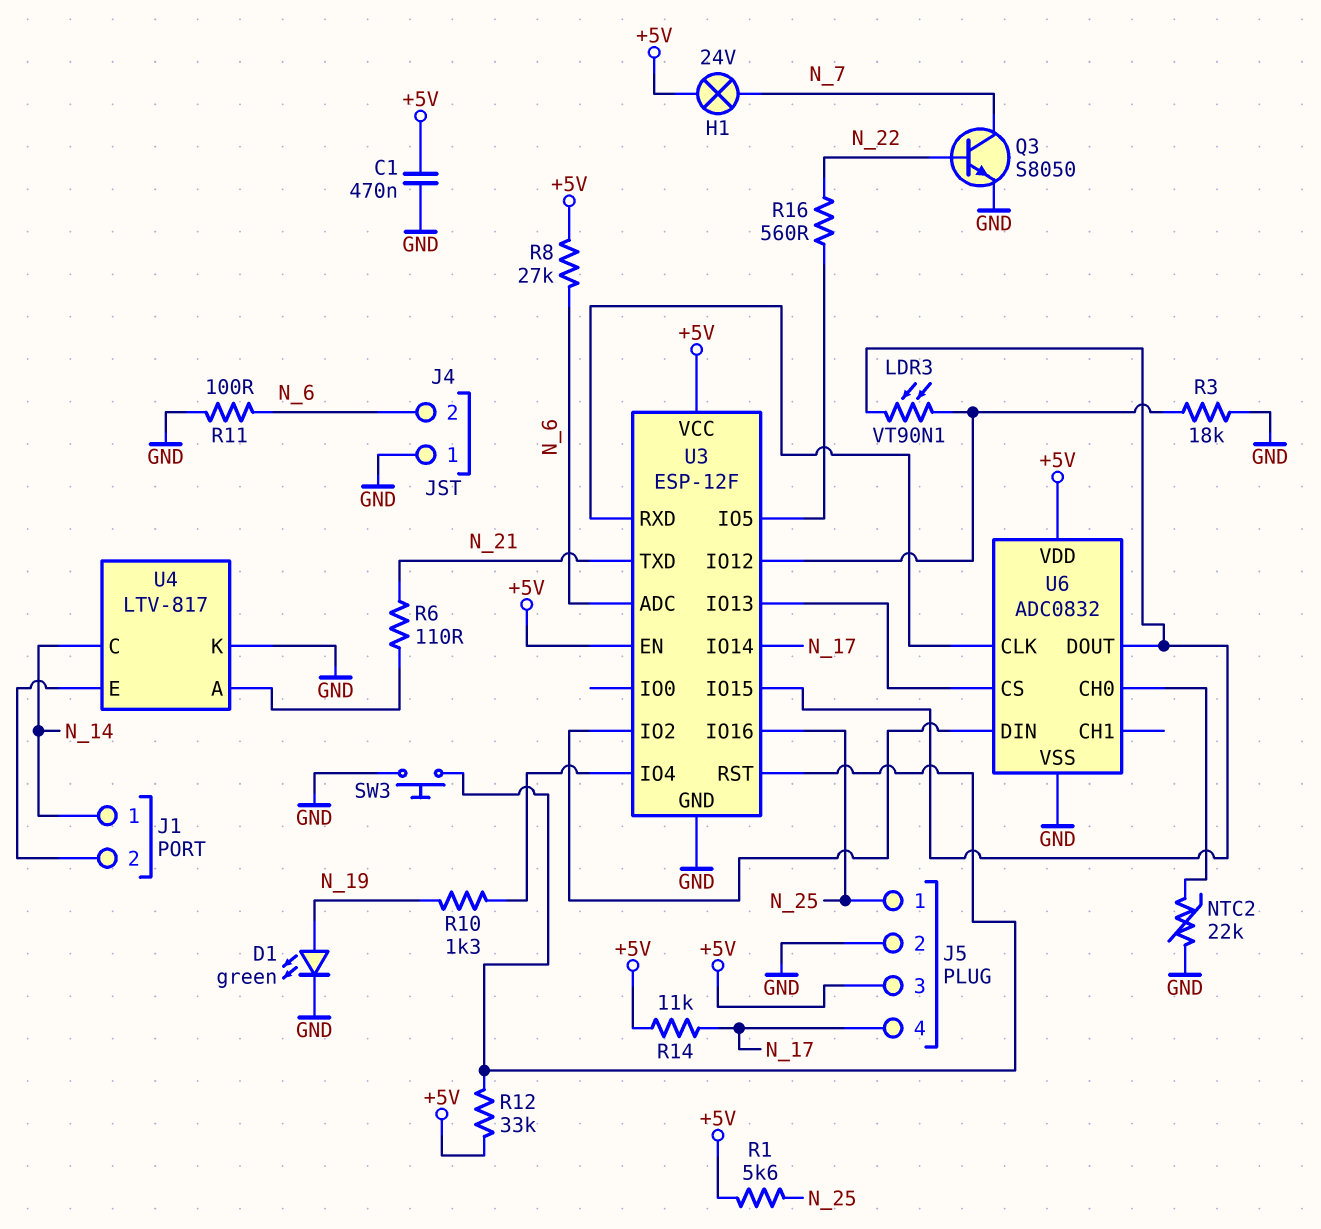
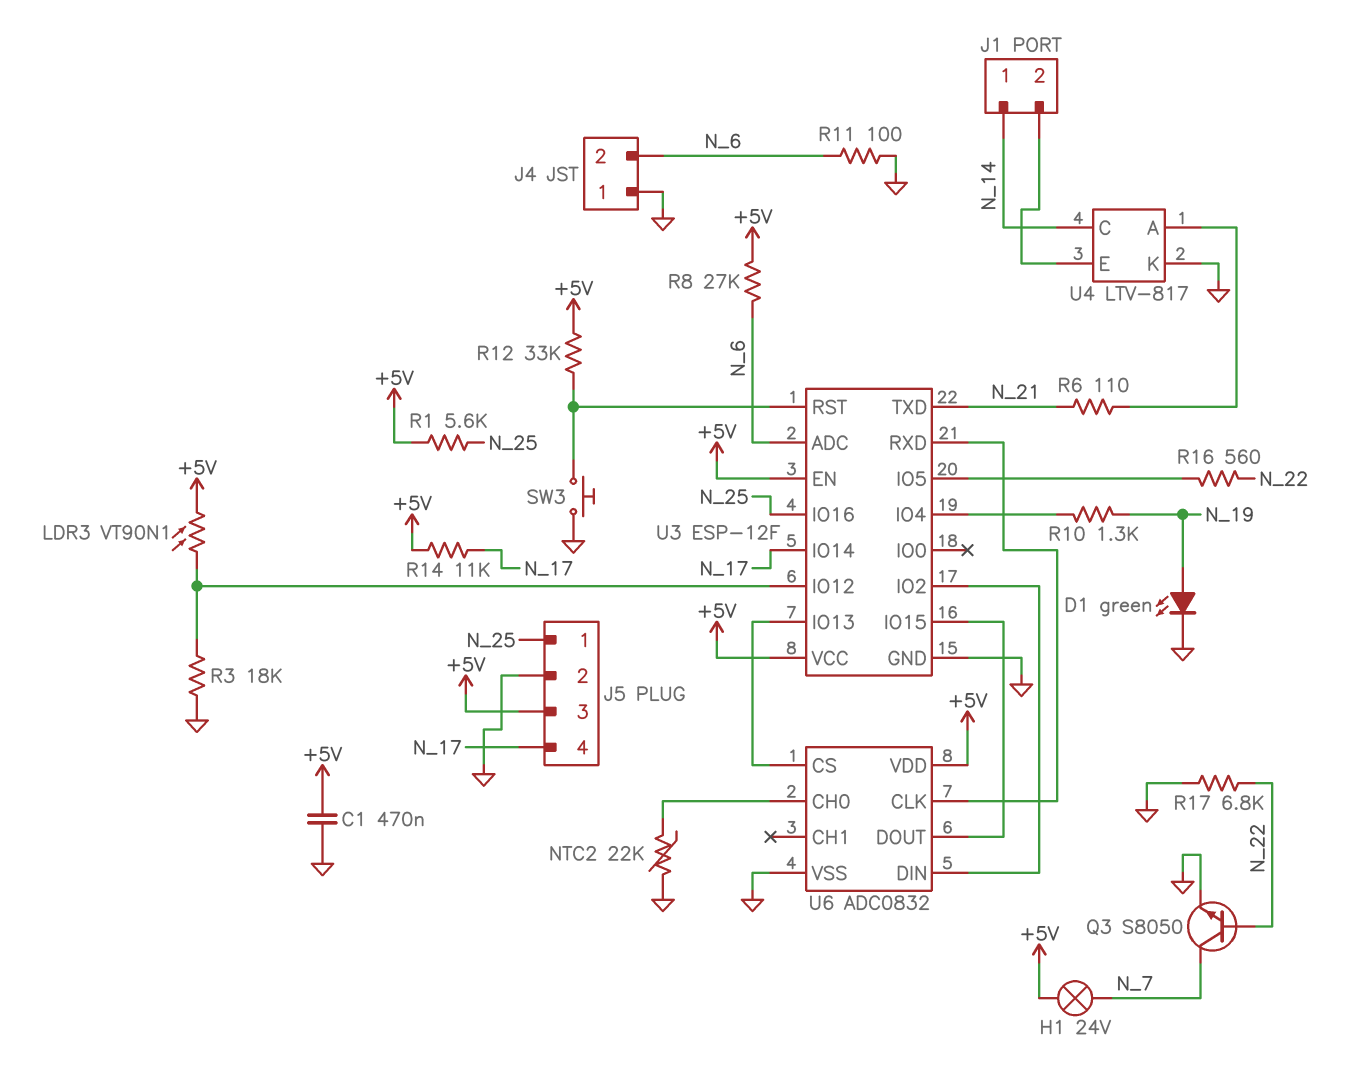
LDR3: VT90N1 (U3/IO12, U3/IO15) -> VT90N1 (+5V, U3/IO12)
R17: none -> 6.8k (GND, N_22)

